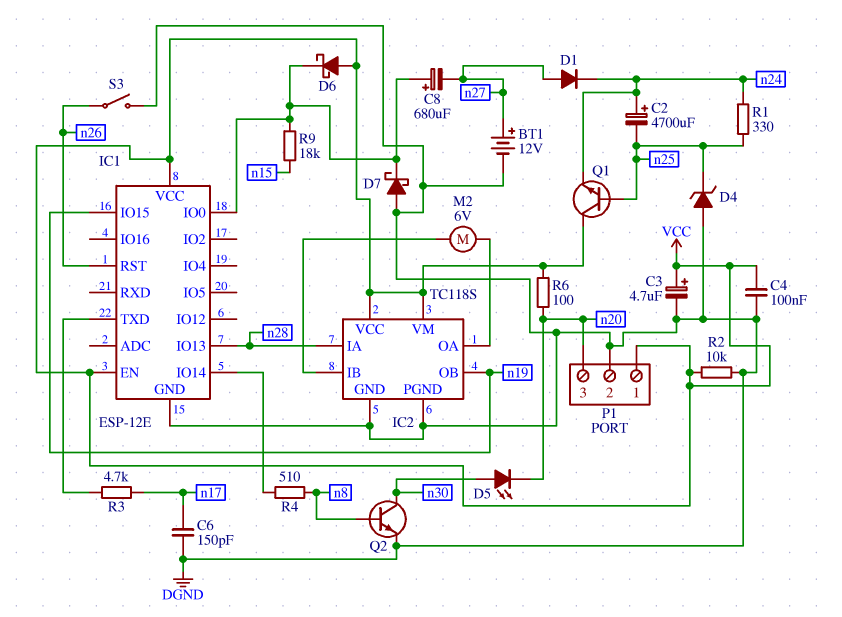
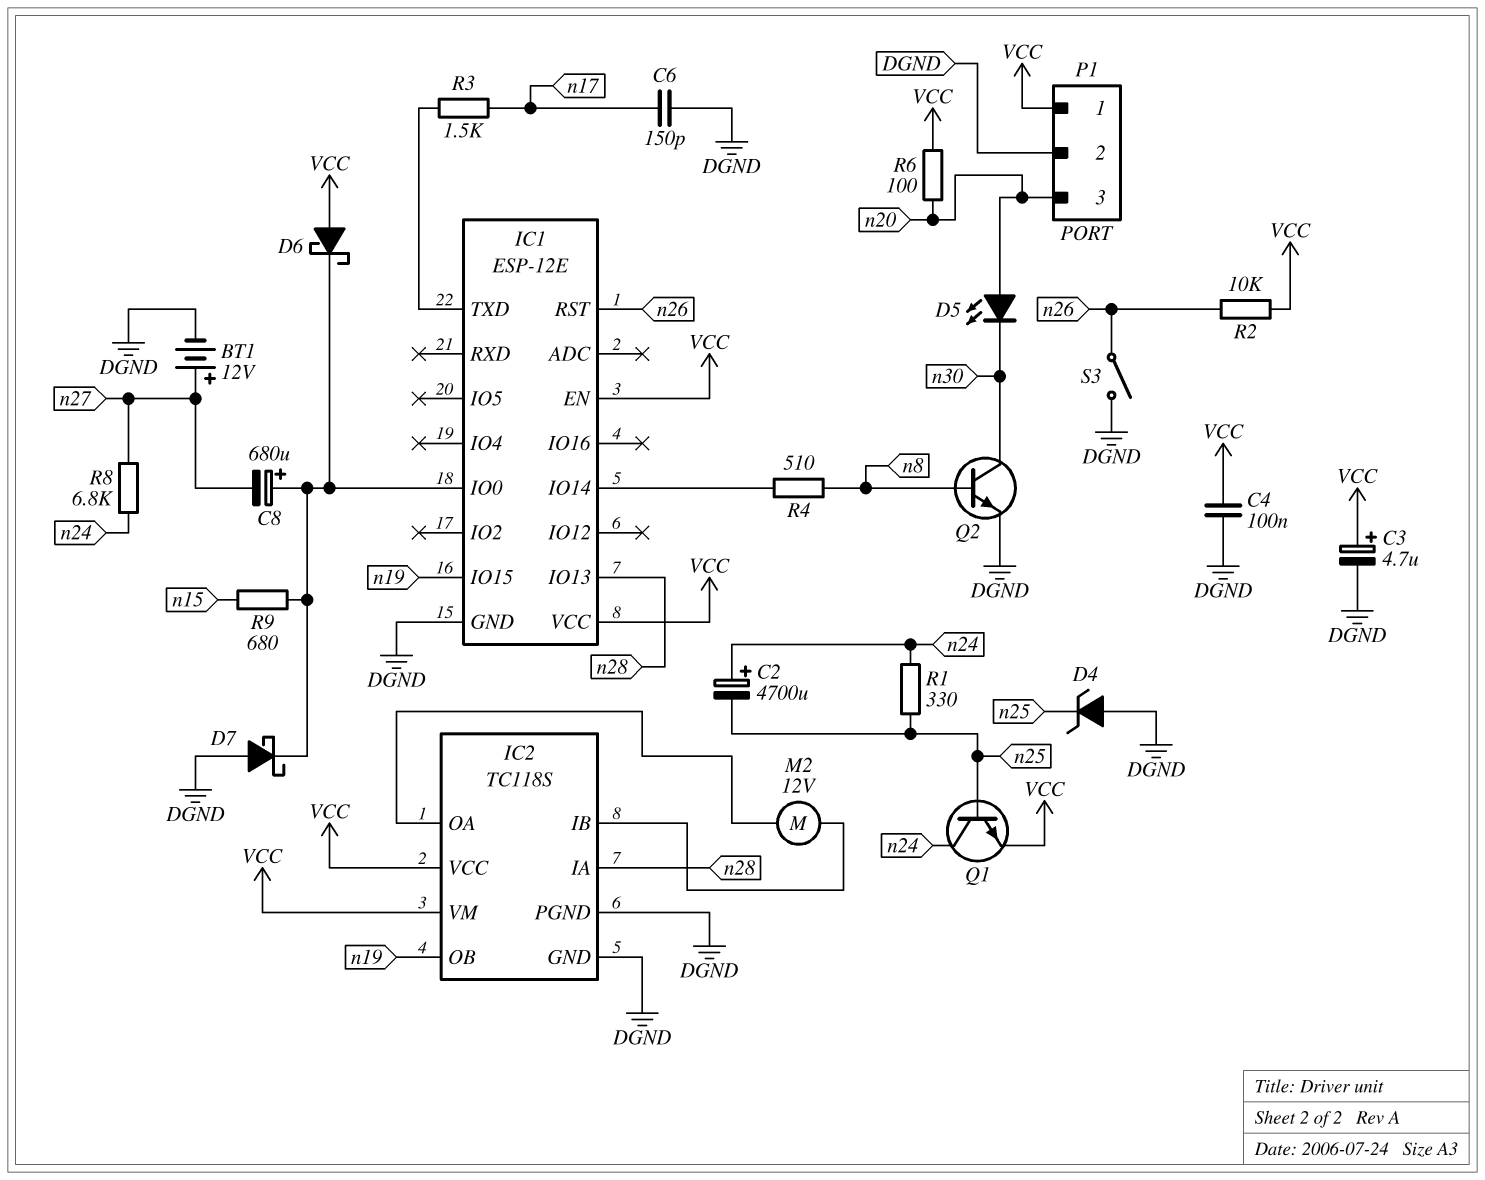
D1: diode (A n27, K n24) -> none
D5: LED (A n30, K n20) -> LED (A n20, K n30)
M2: motor 6V (IC2/IB, IC2/OA) -> motor 12V (IC2/IB, IC2/OA)
Q1: NPN (B n25, C VCC, E n24) -> NPN (B n25, C n24, E VCC)
R2: 10k (DGND, VCC) -> 10k (VCC, n26)
R3: 4.7k (IC1/TXD, n17) -> 1.5k (IC1/TXD, n17)
R8: none -> 6.8k (n24, n27)
R9: 18k (IC1/IO0, n15) -> 680 (IC1/IO0, n15)

